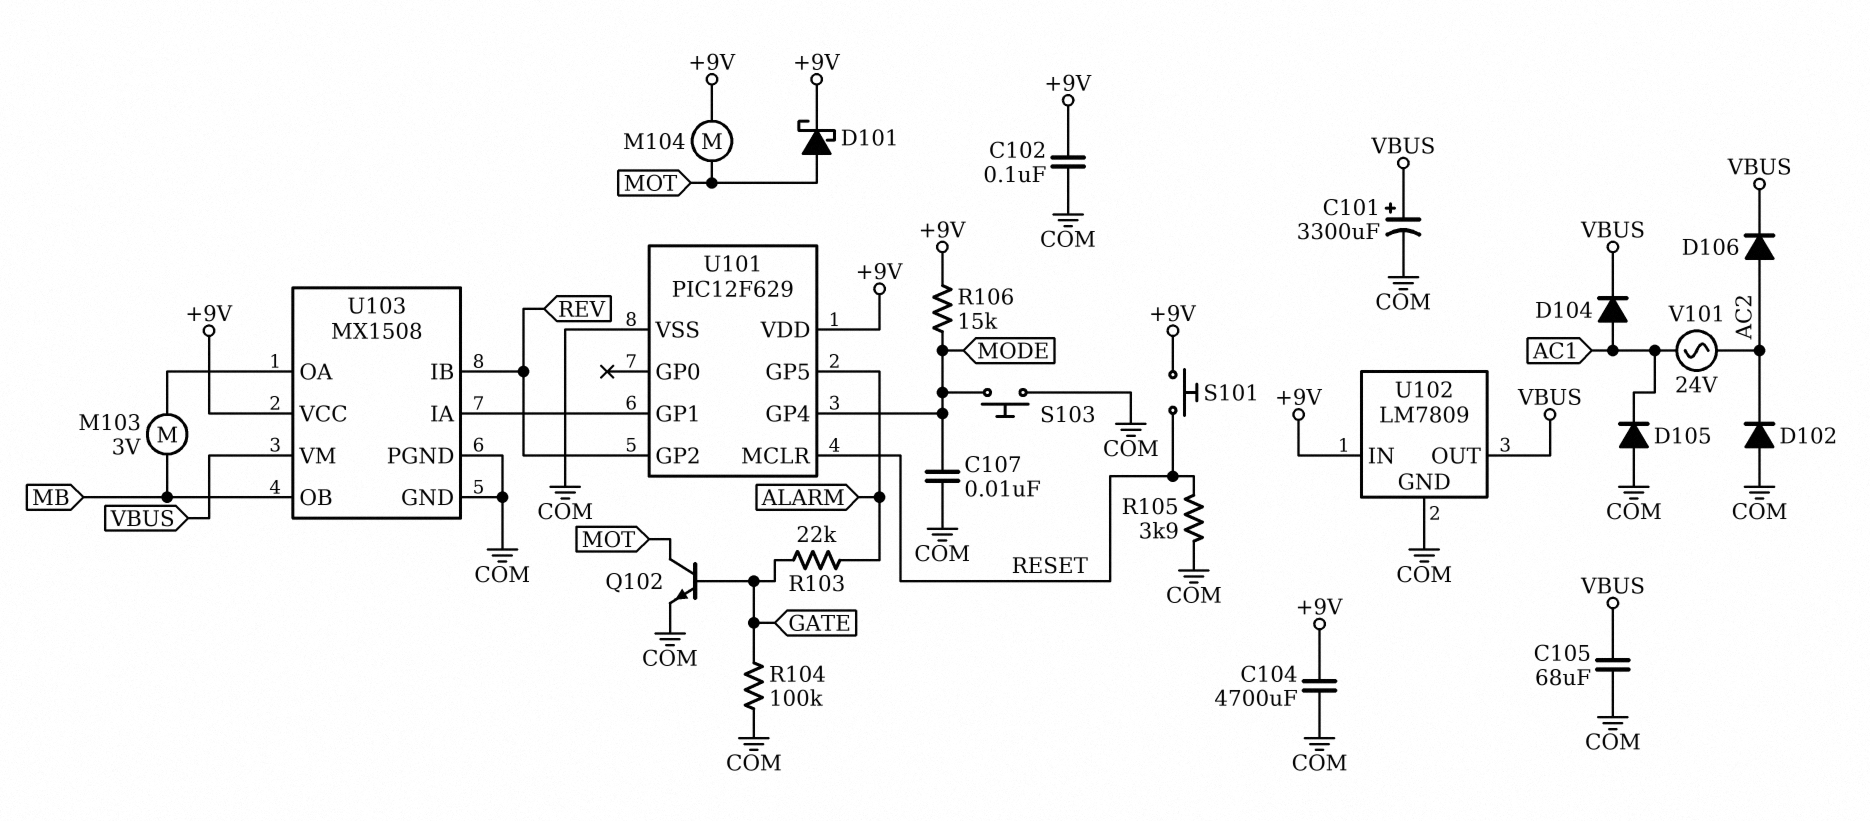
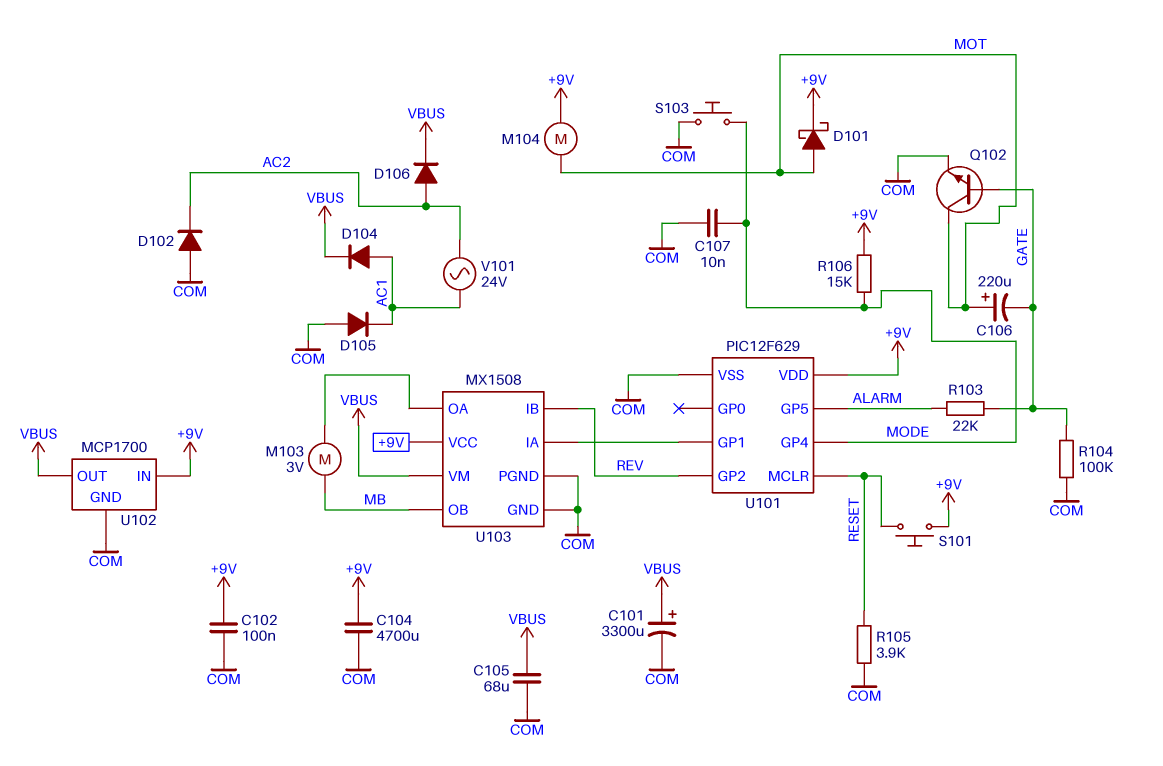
C106: none -> 220uF (plus MOT, minus GATE)
U102: LM7809 -> MCP1700

